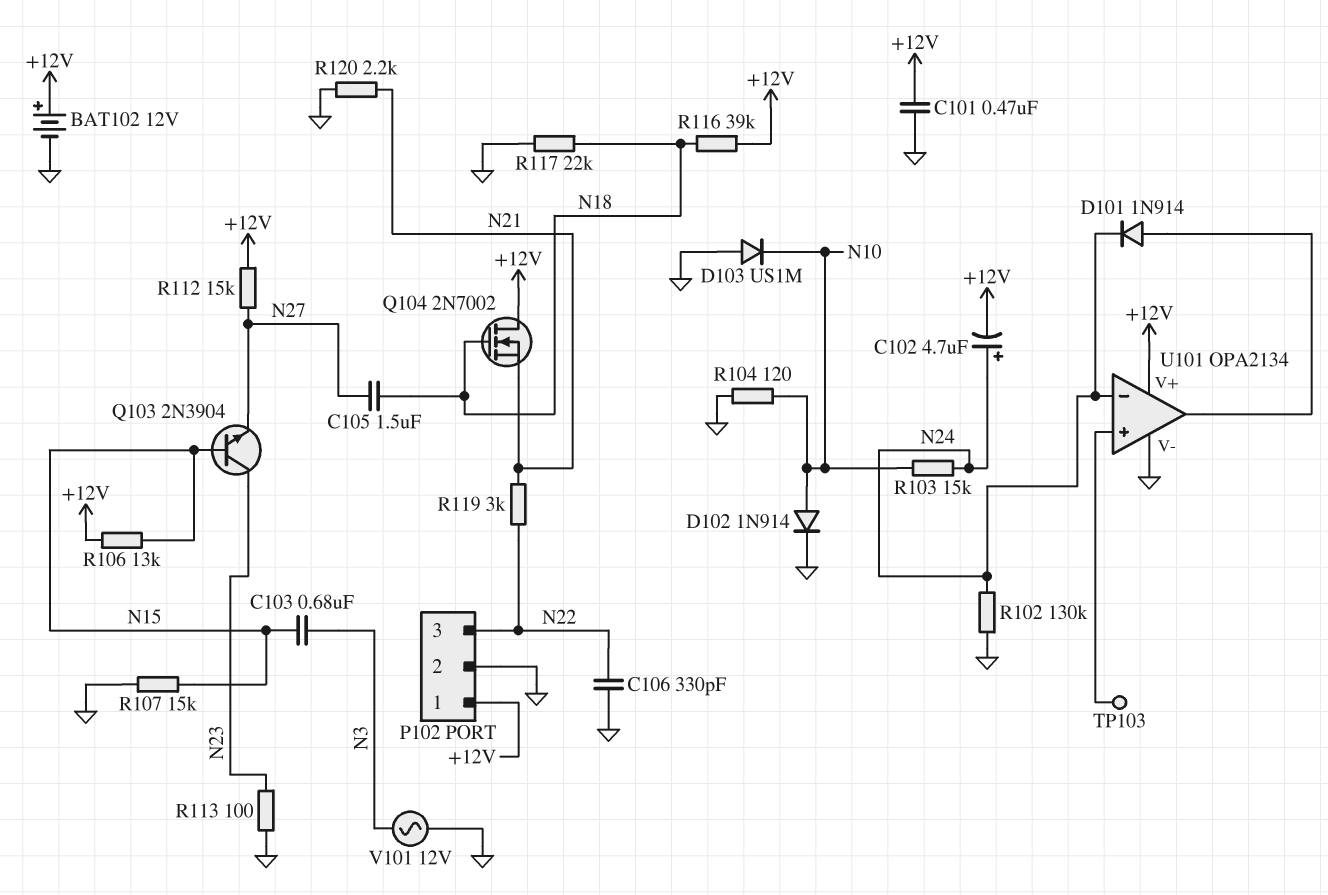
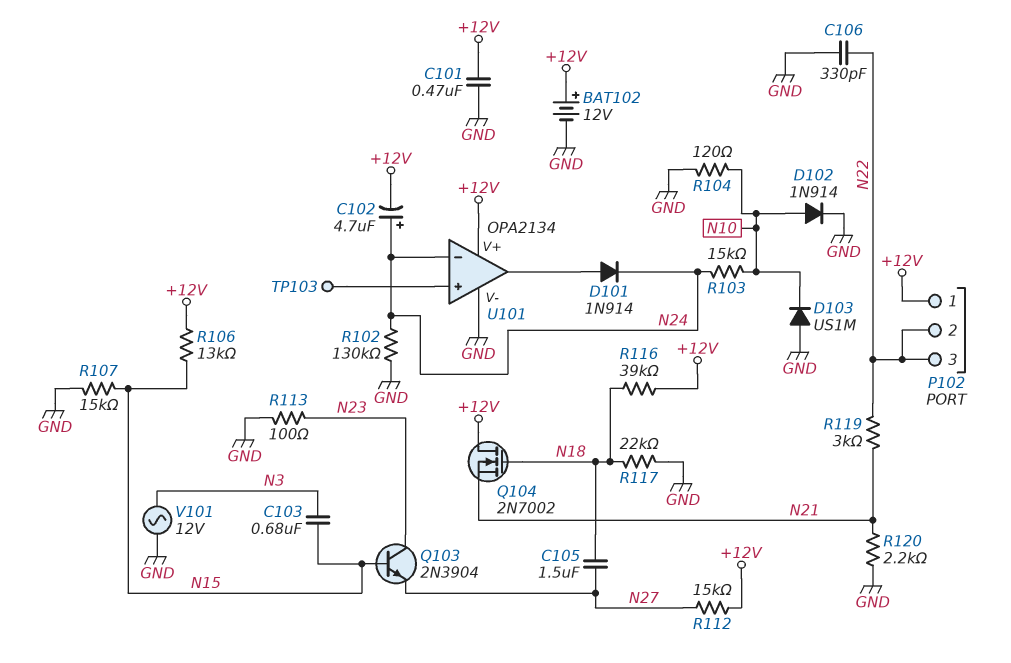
P102 pin 2: GND -> N22

